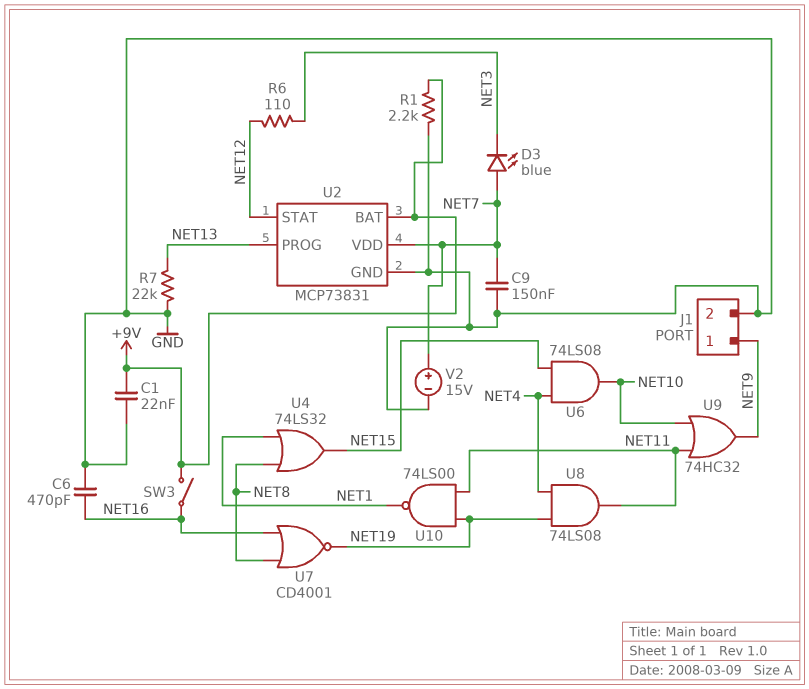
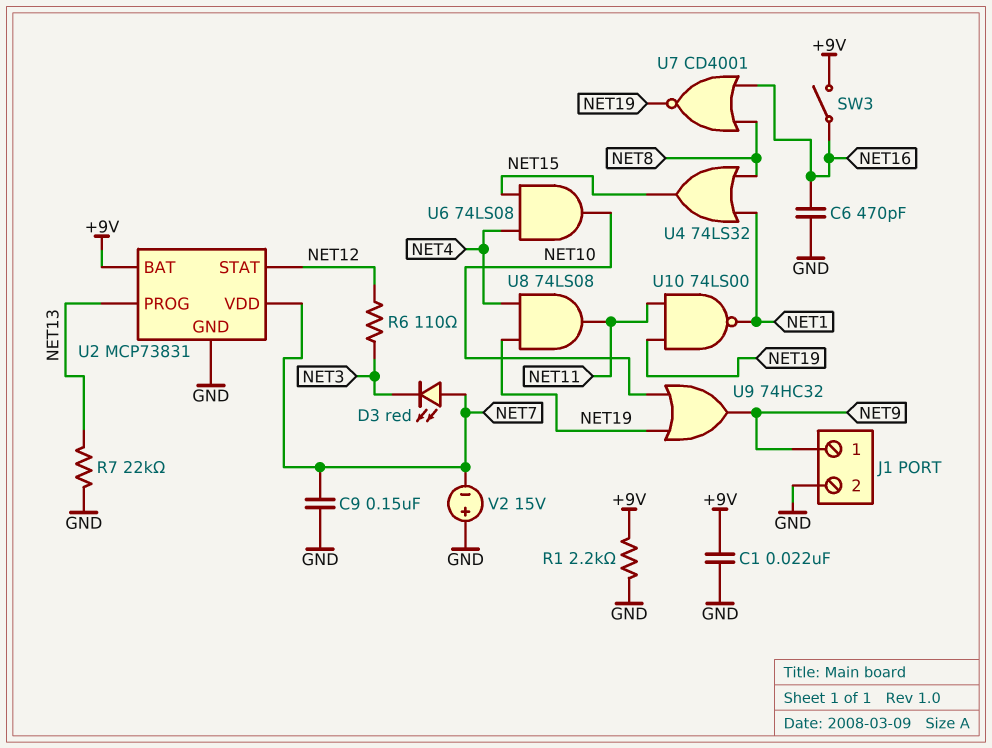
D3: LED blue (A NET7, K NET3) -> LED red (A NET7, K NET3)
U9: OR 74HC32 (in NET10, in NET11, out NET9) -> OR 74HC32 (in NET10, in NET19, out NET9)
V2: 15V (plus NET7, minus GND) -> 15V (plus GND, minus NET7)

